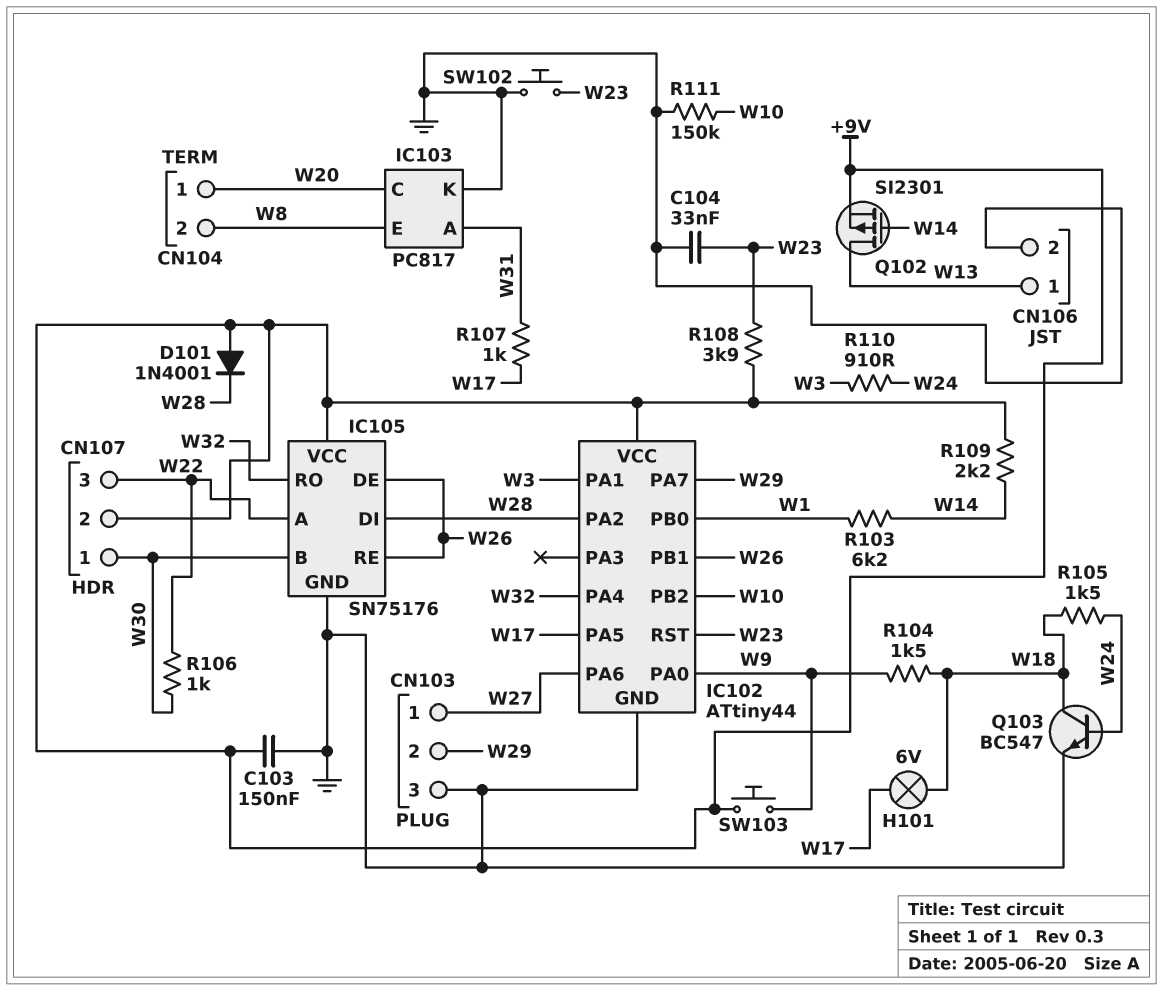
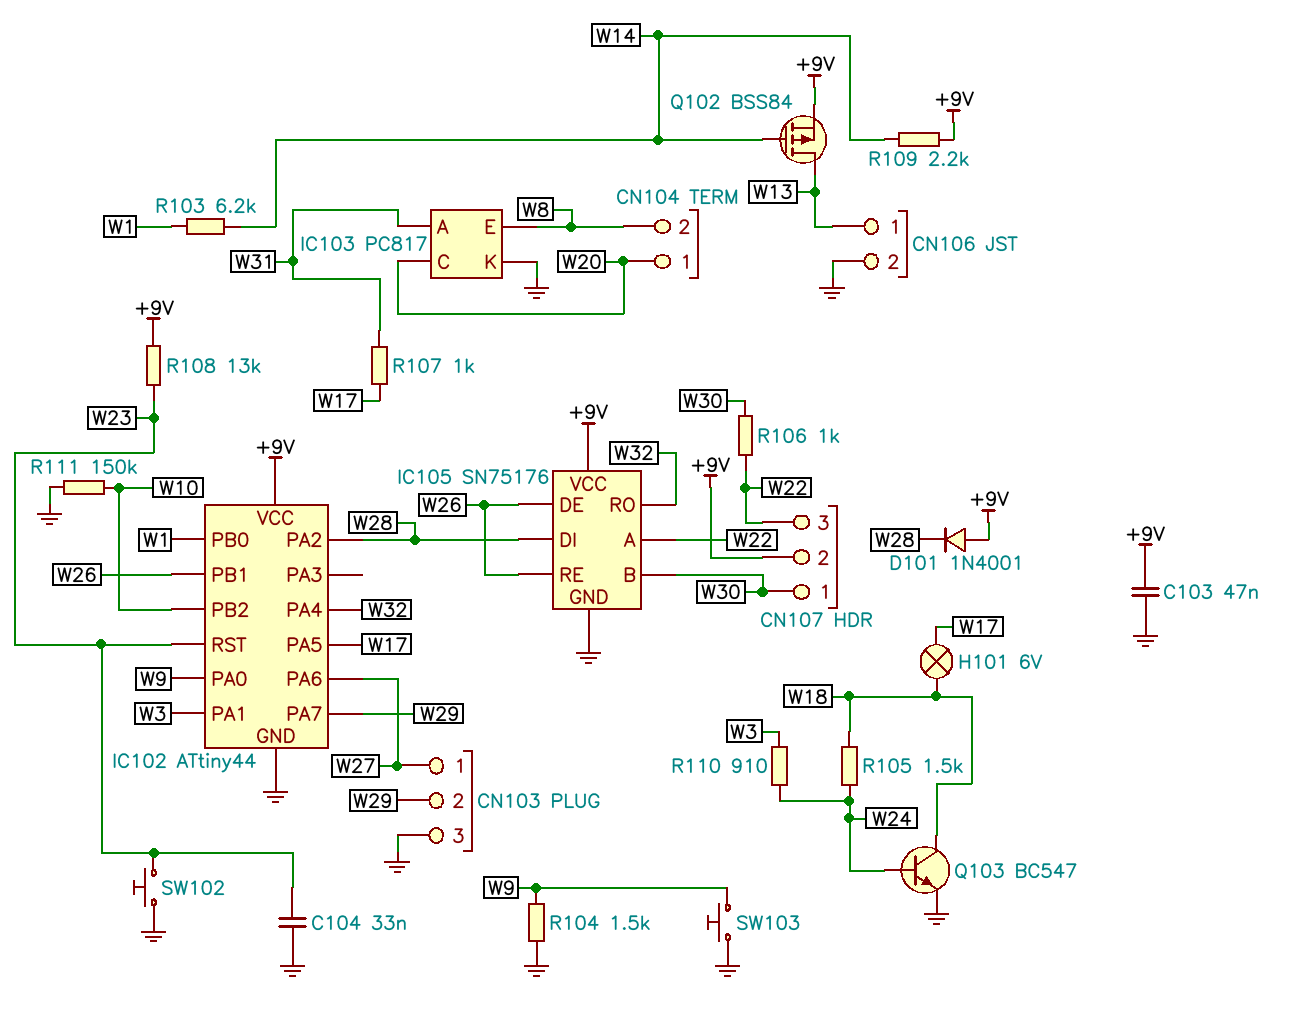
C103: 150nF (+9V, GND) -> 47nF (+9V, GND)
Q102: PMOS SI2301 (G W14, D W13, S +9V) -> PMOS BSS84 (G W14, D W13, S +9V)
R104: 1.5k (W9, W18) -> 1.5k (GND, W9)
R108: 3.9k (+9V, W23) -> 13k (+9V, W23)
SW103: button (+9V, W9) -> button (GND, W9)

